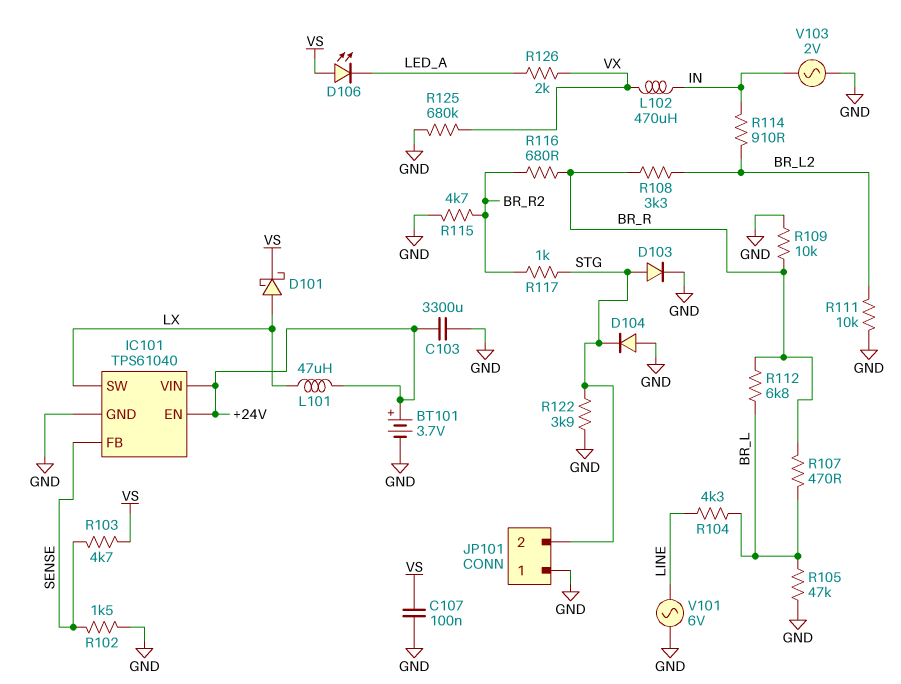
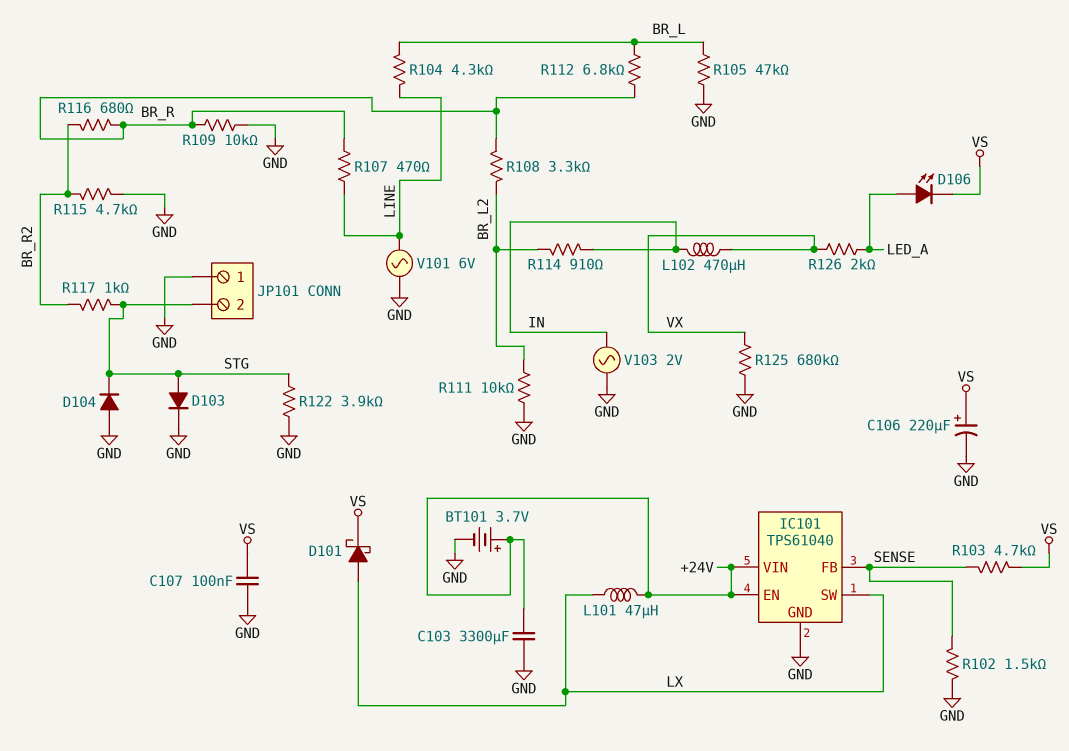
C106: none -> 220uF (plus VS, minus GND)
D106: LED (A VS, K LED_A) -> LED (A LED_A, K VS)
R107: 470 (BR_L, BR_R) -> 470 (BR_R, LINE)

